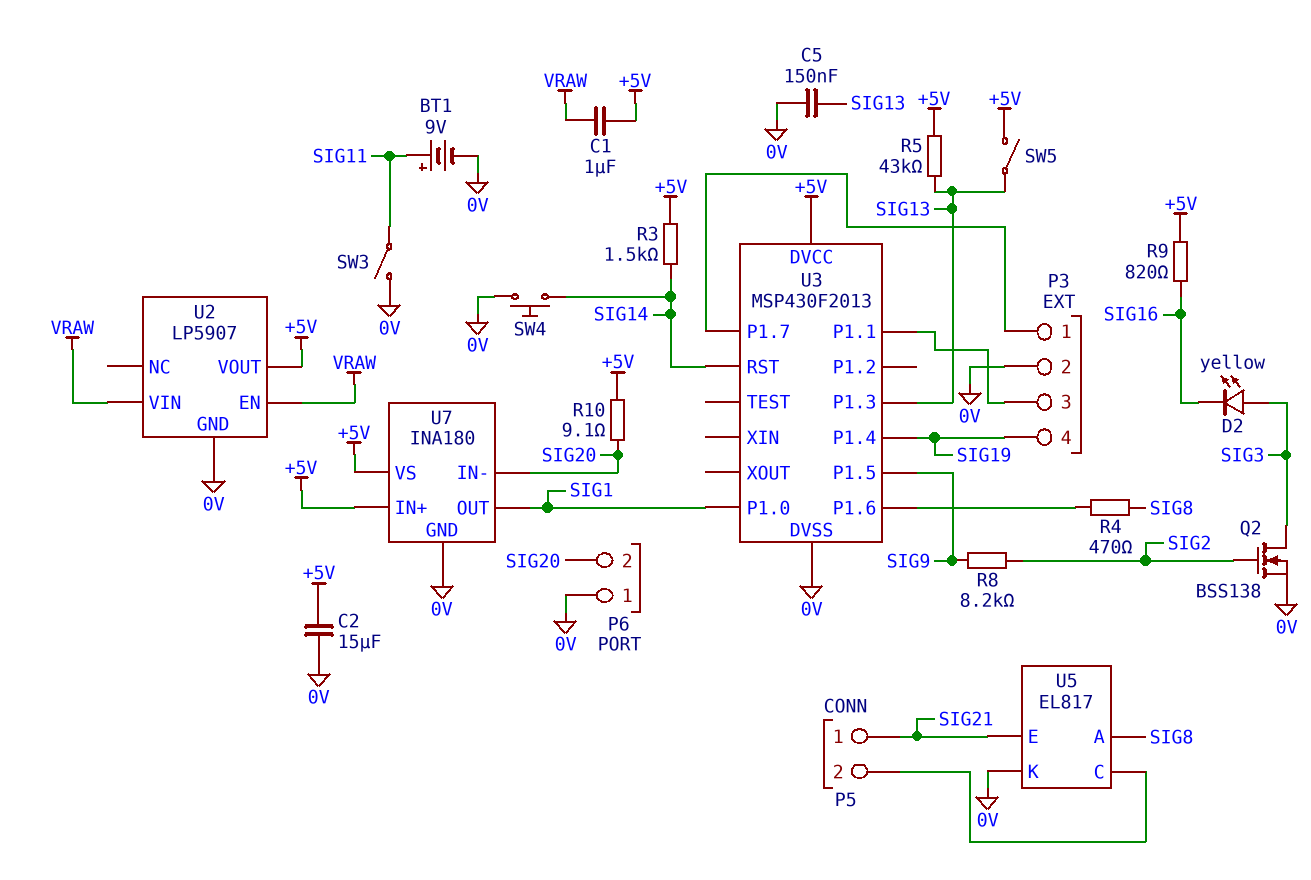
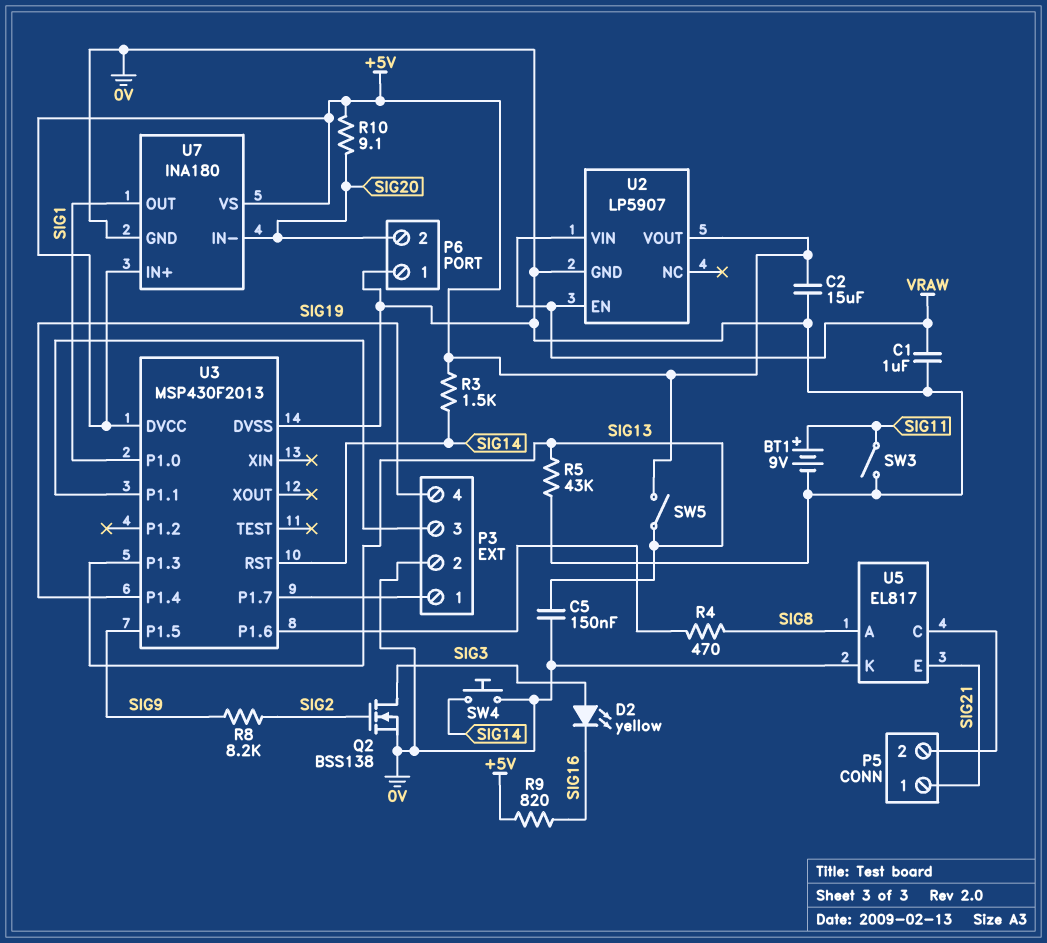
C1: 1uF (+5V, VRAW) -> 1uF (0V, VRAW)
R5: 43k (+5V, SIG13) -> 43k (0V, SIG13)

